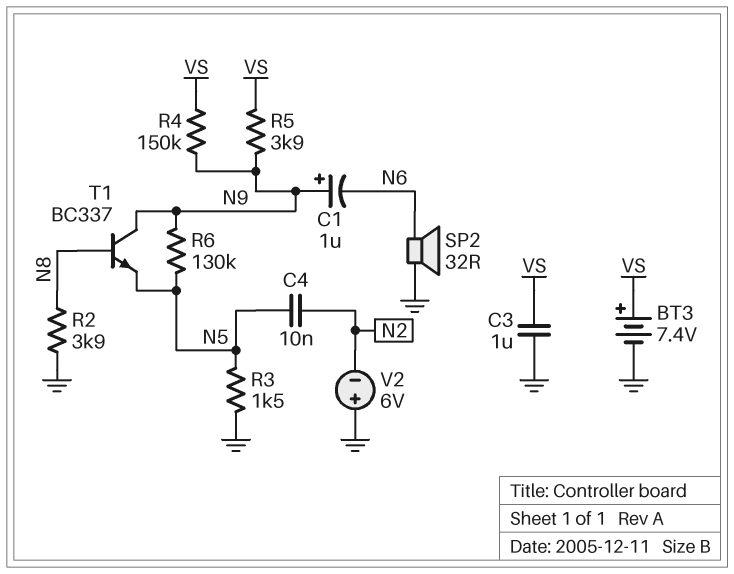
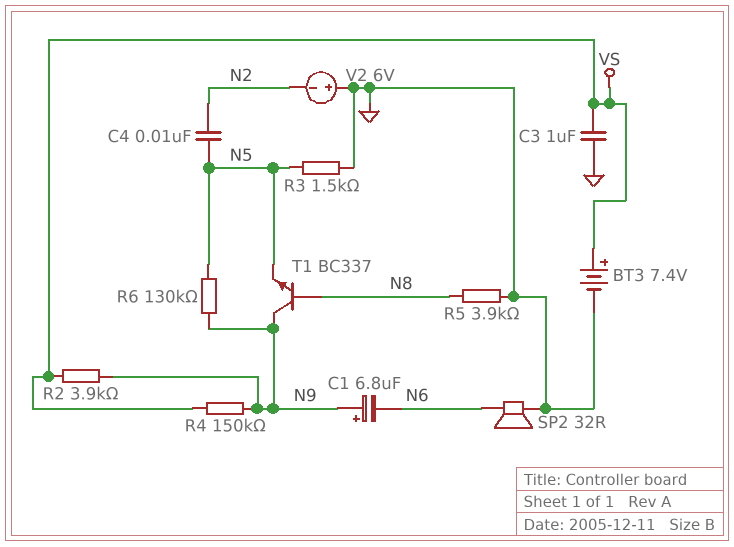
C1: 1uF (plus N9, minus N6) -> 6.8uF (plus N9, minus N6)
R2: 3.9k (GND, N8) -> 3.9k (N9, VS)
R5: 3.9k (N9, VS) -> 3.9k (GND, N8)

